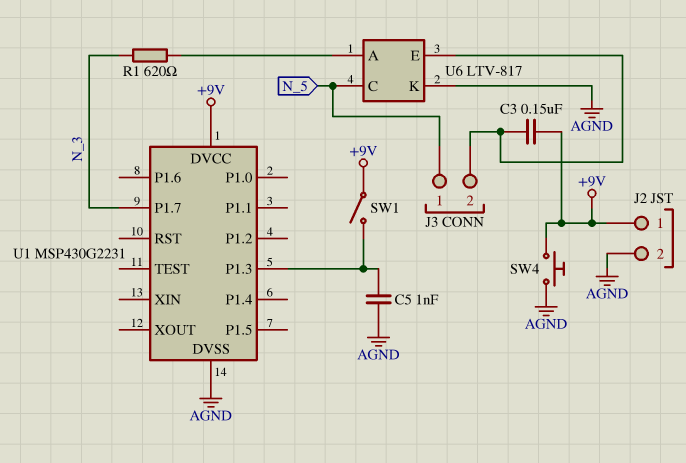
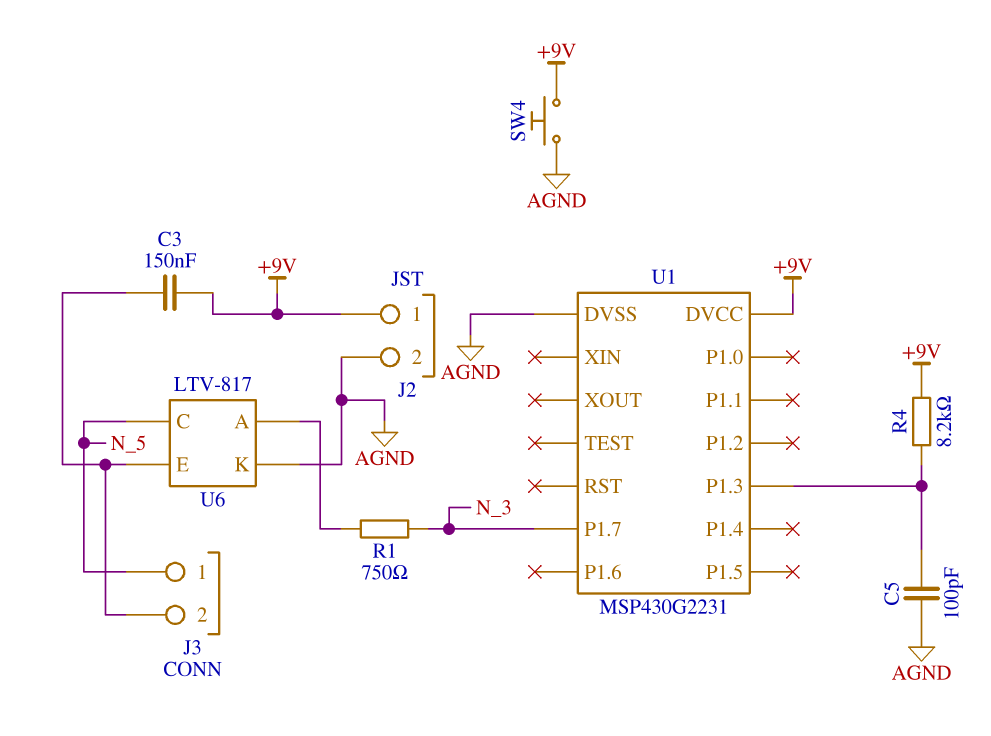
C5: 1nF (AGND, U1/P1.3) -> 100pF (AGND, U1/P1.3)
R1: 620 (N_3, U6/A) -> 750 (N_3, U6/A)
R4: none -> 8.2k (+9V, U1/P1.3)
SW1: switch (+9V, U1/P1.3) -> none

